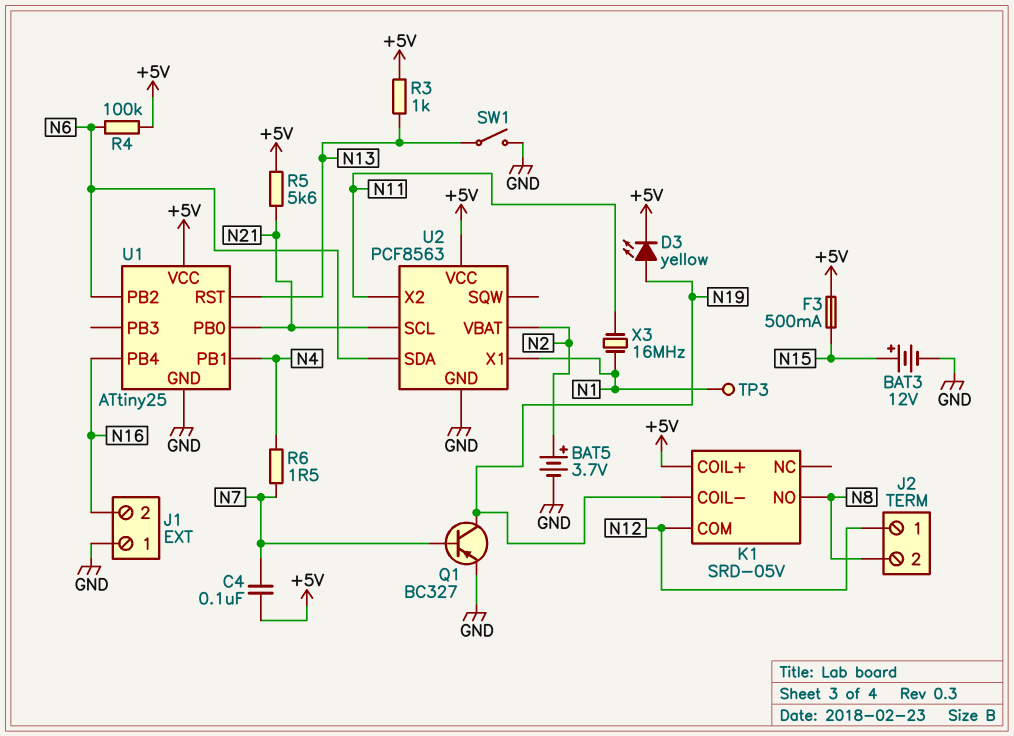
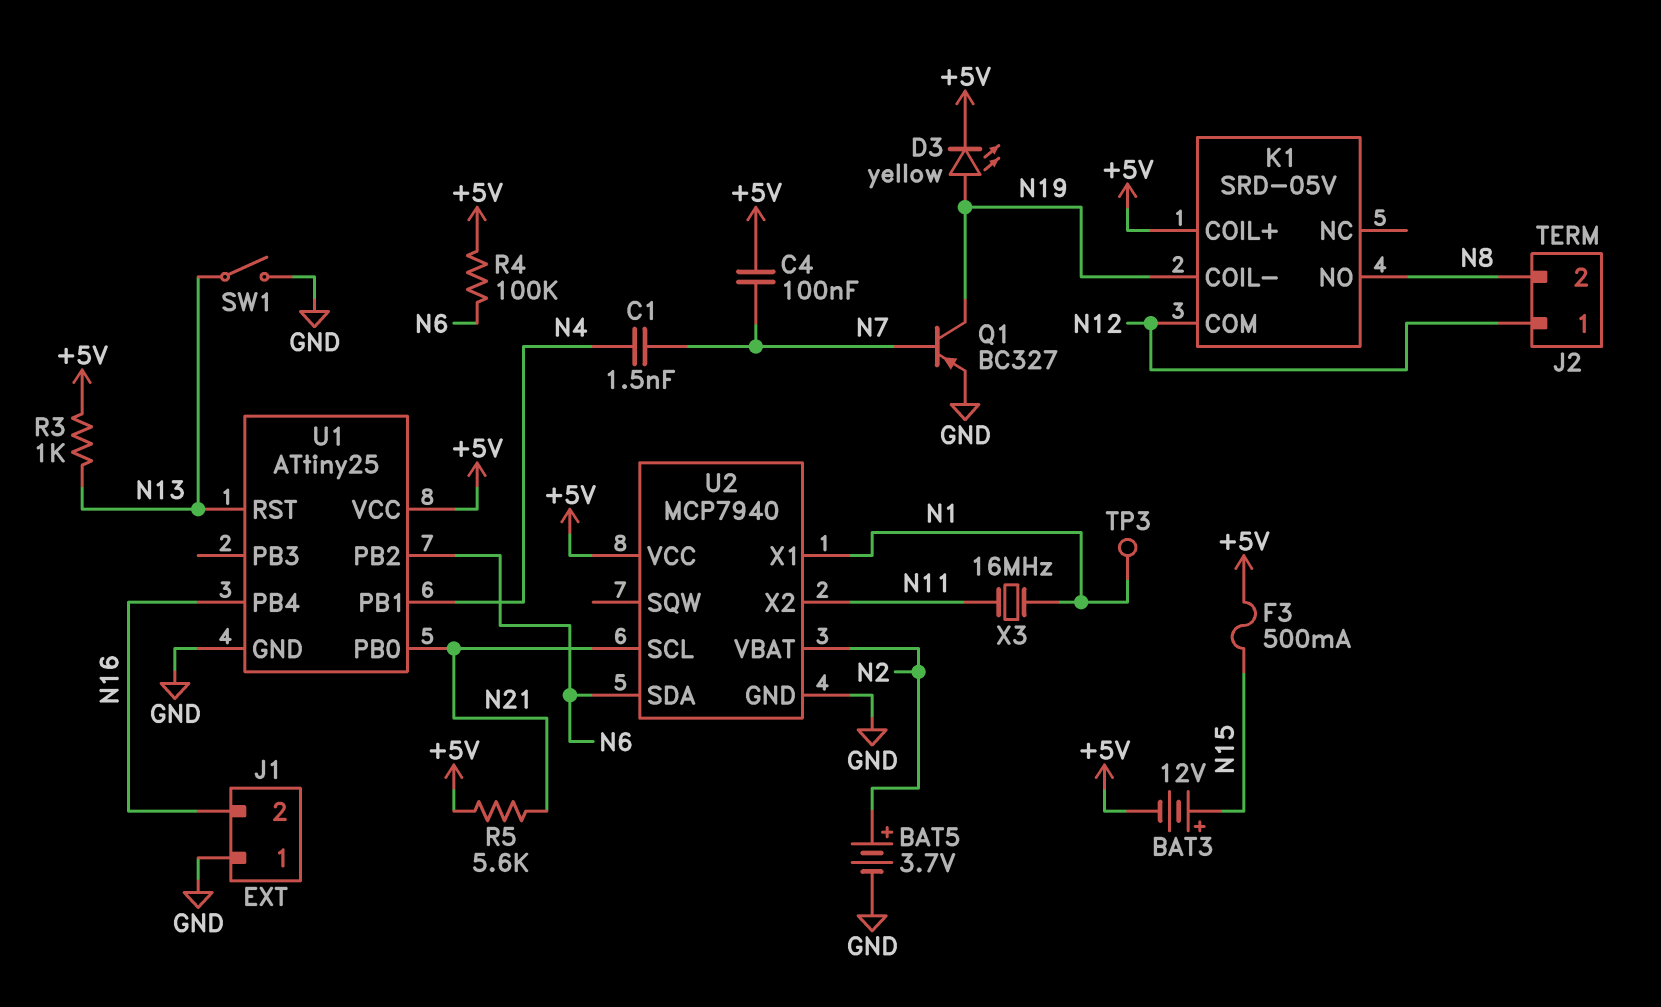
BAT3: 12V (plus N15, minus GND) -> 12V (plus N15, minus +5V)
C1: none -> 1.5nF (N4, N7)
R6: 1.5 (N4, N7) -> none
U2: PCF8563 -> MCP7940

